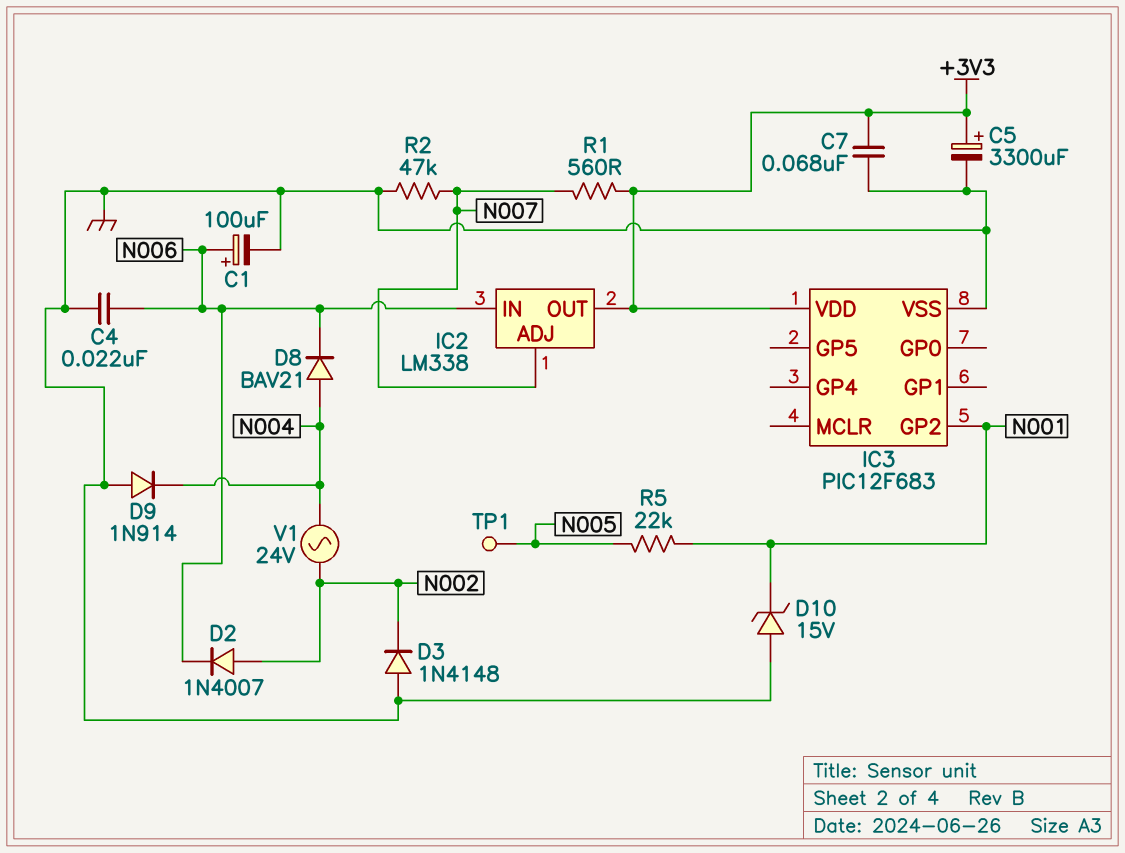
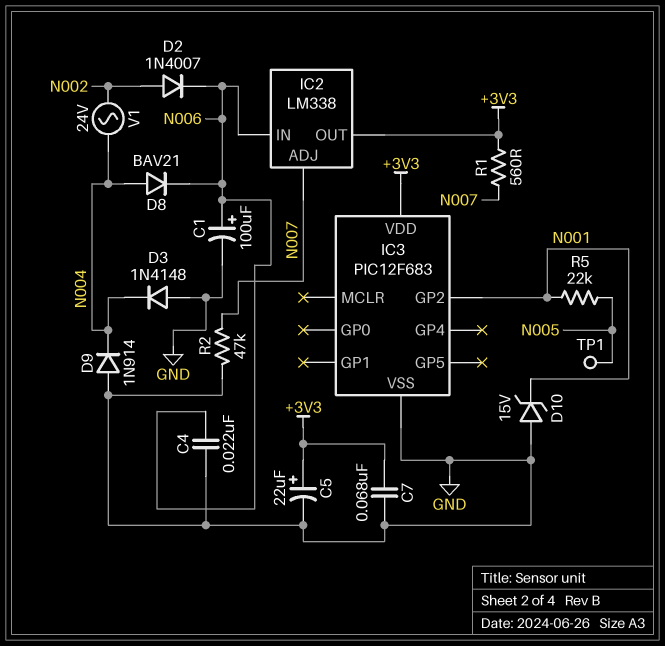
C5: 3300uF (plus +3V3, minus GND) -> 22uF (plus +3V3, minus GND)
D3: diode 1N4148 (A GND, K N002) -> diode 1N4148 (A GND, K N004)

